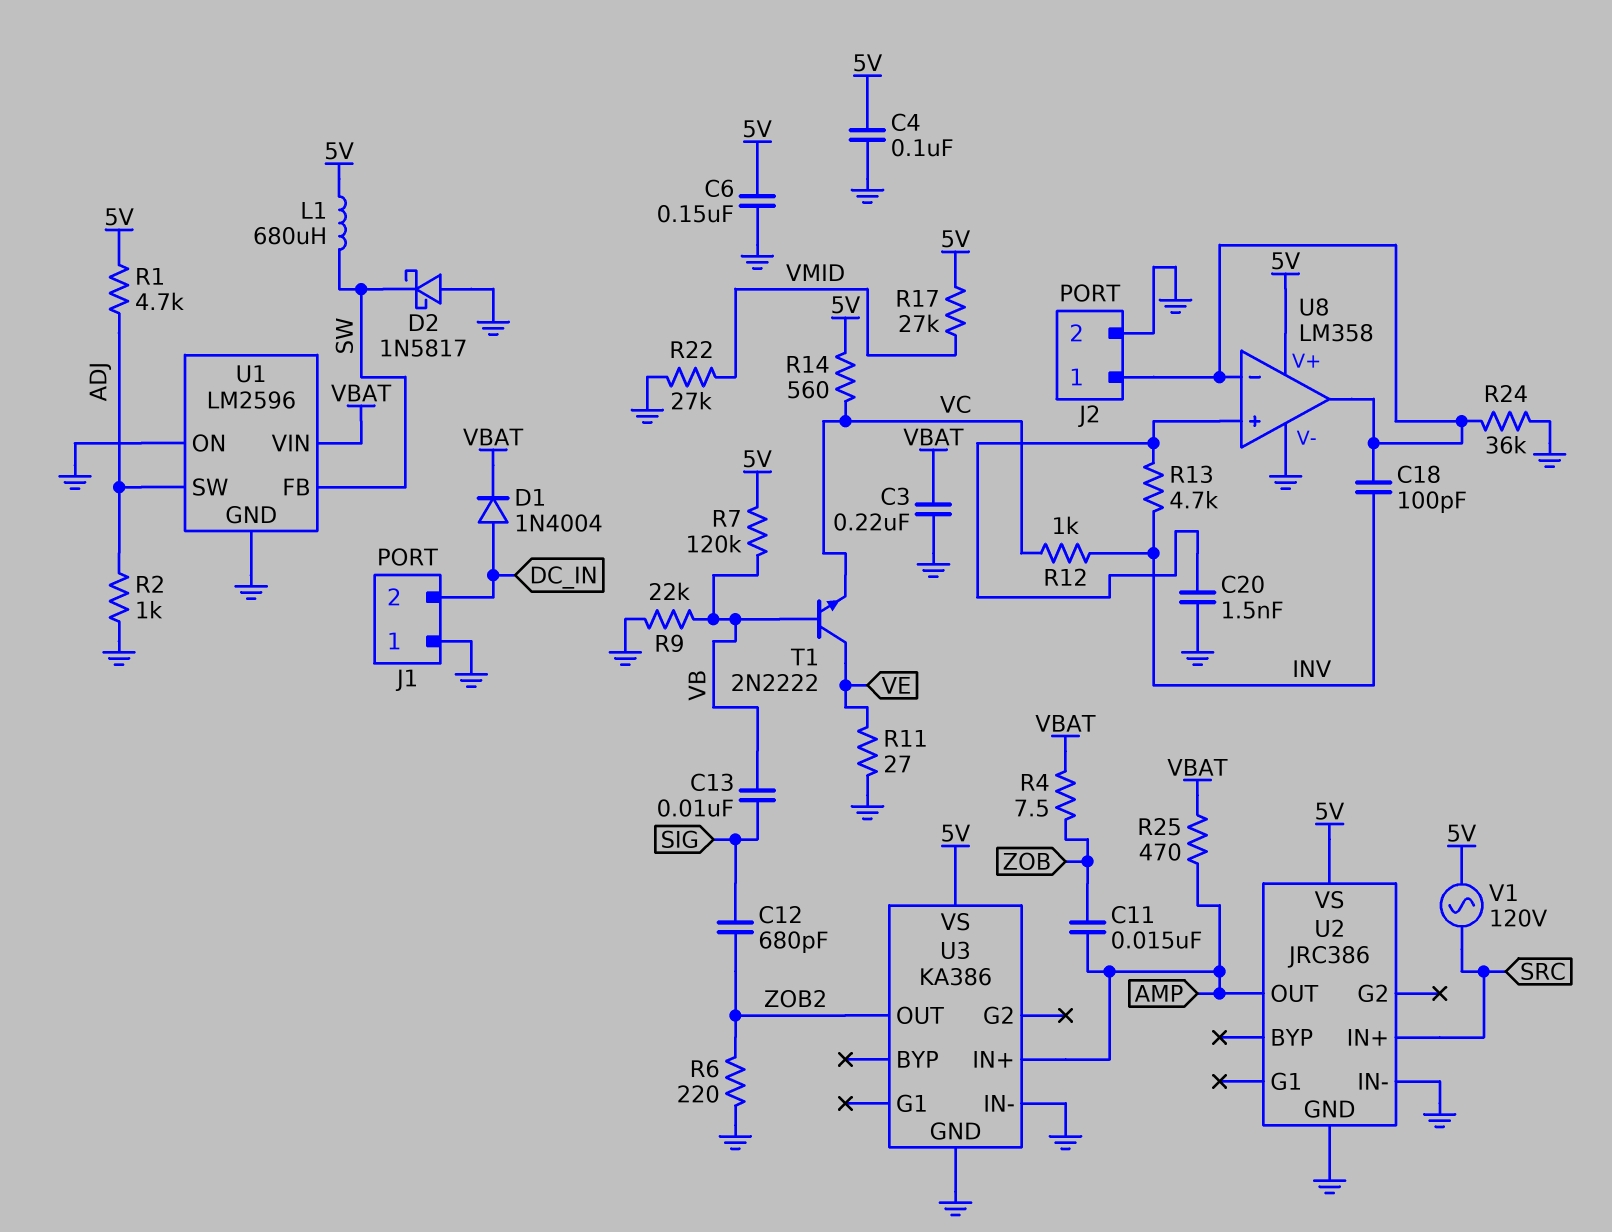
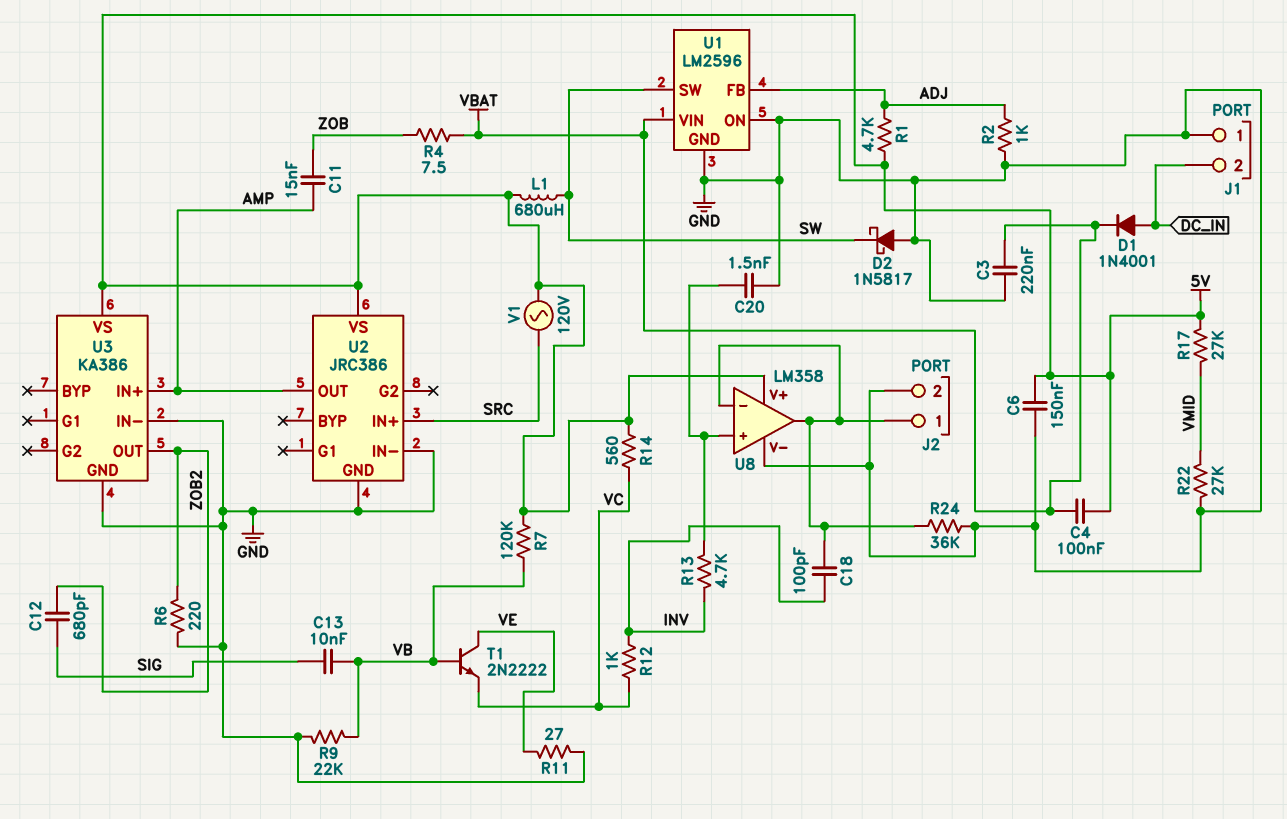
C4: 100nF (5V, GND) -> 100nF (5V, VBAT)
D1: diode 1N4004 (A DC_IN, K VBAT) -> diode 1N4001 (A DC_IN, K VBAT)
R25: 470 (AMP, VBAT) -> none
U1 pin FB: SW -> ADJ
U1 pin SW: ADJ -> SW

